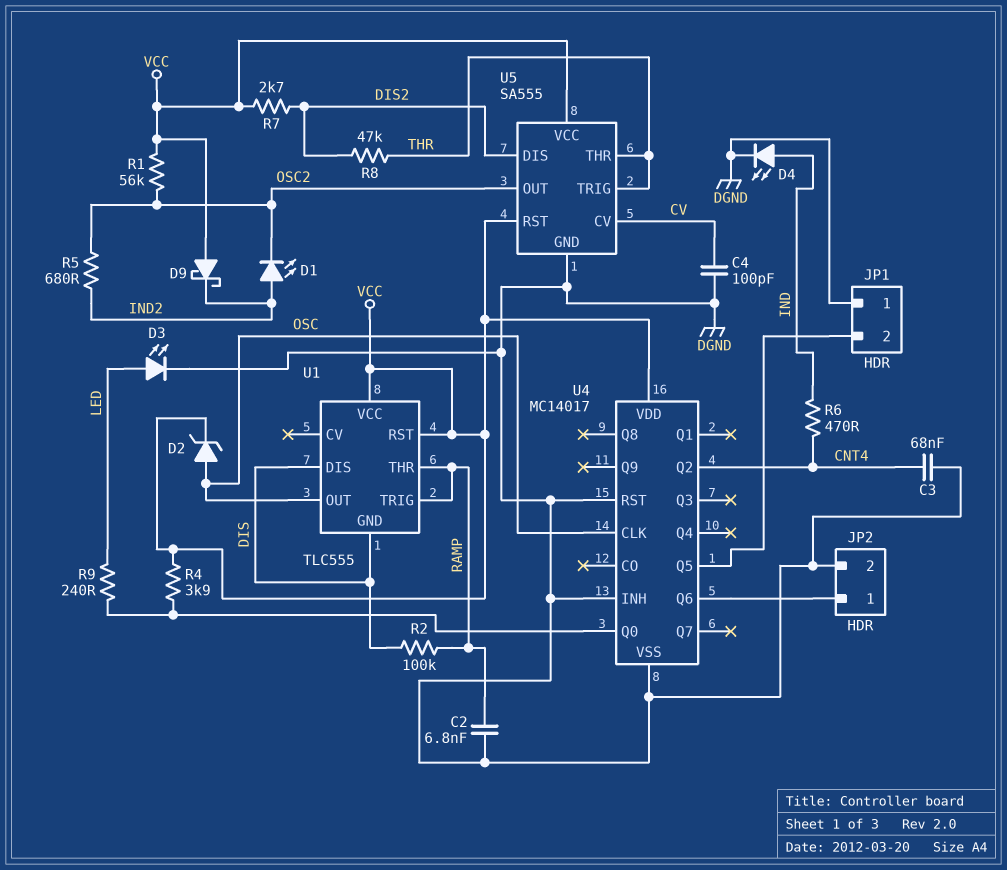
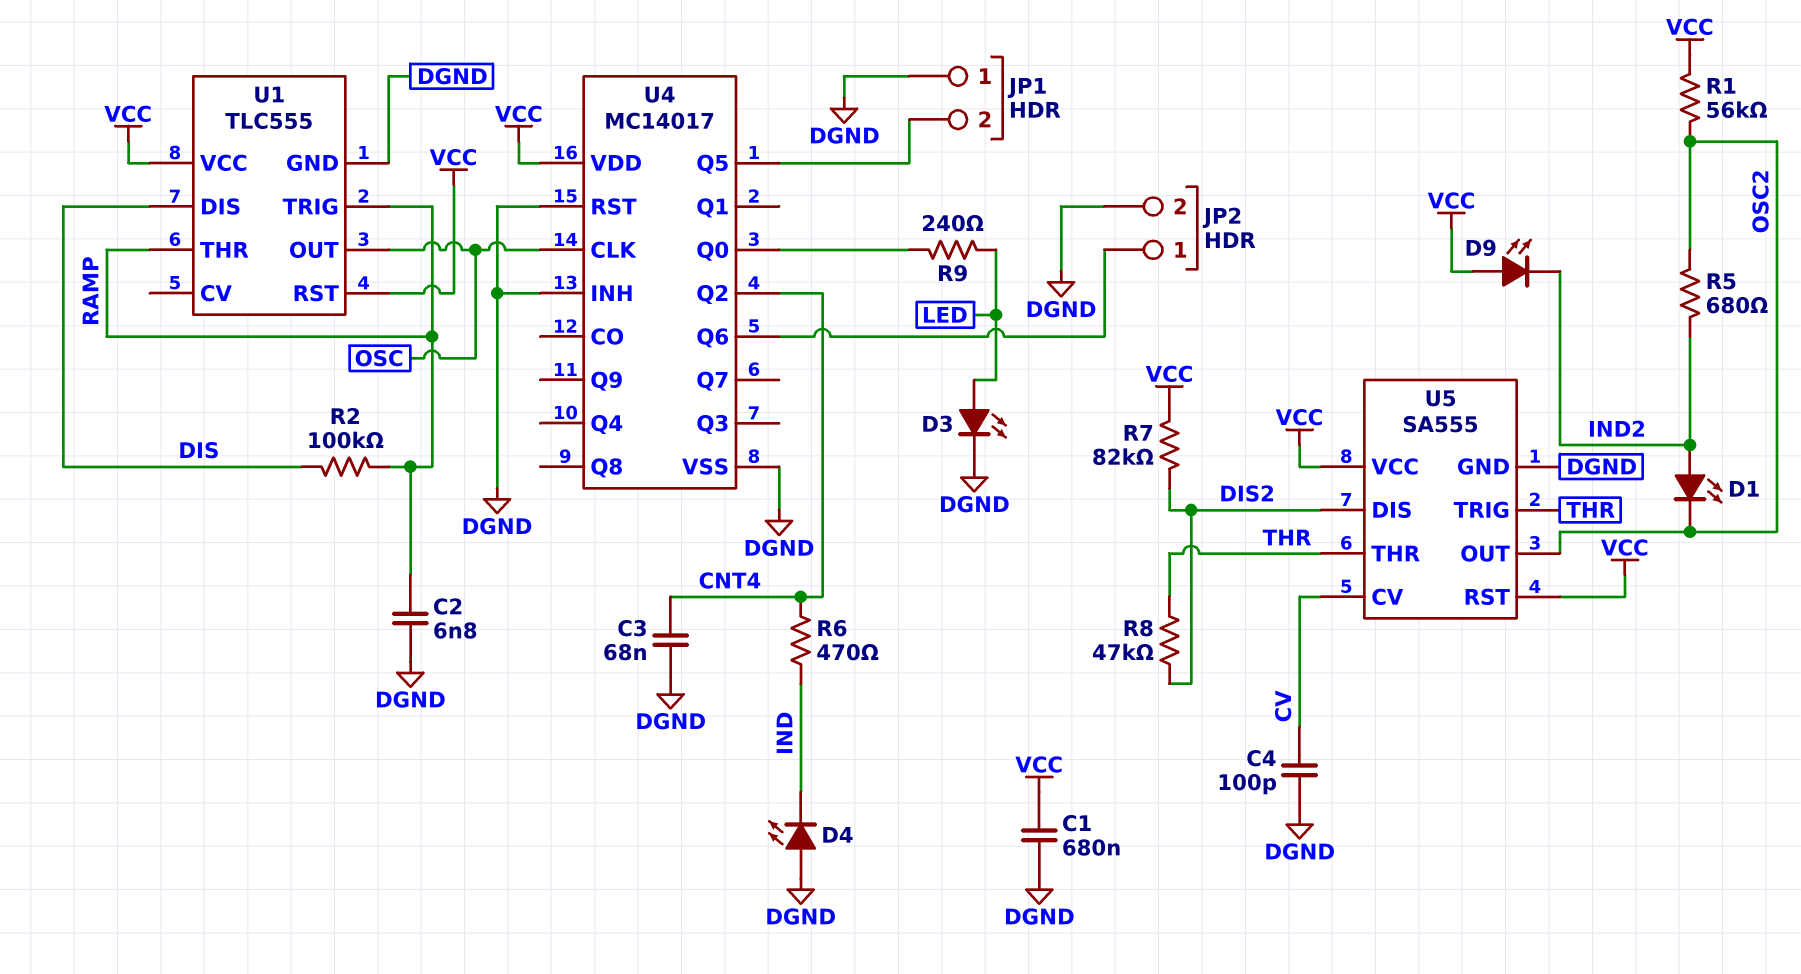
C1: none -> 680nF (DGND, VCC)
D2: zener (A OSC, K VCC) -> none
D4: LED (A IND, K DGND) -> LED (A DGND, K IND)
D9: schottky (A VCC, K IND2) -> LED (A VCC, K IND2)
R4: 3.9k (U4/Q0, VCC) -> none
R7: 2.7k (DIS2, VCC) -> 82k (DIS2, VCC)
U1 pin GND: DIS -> DGND

